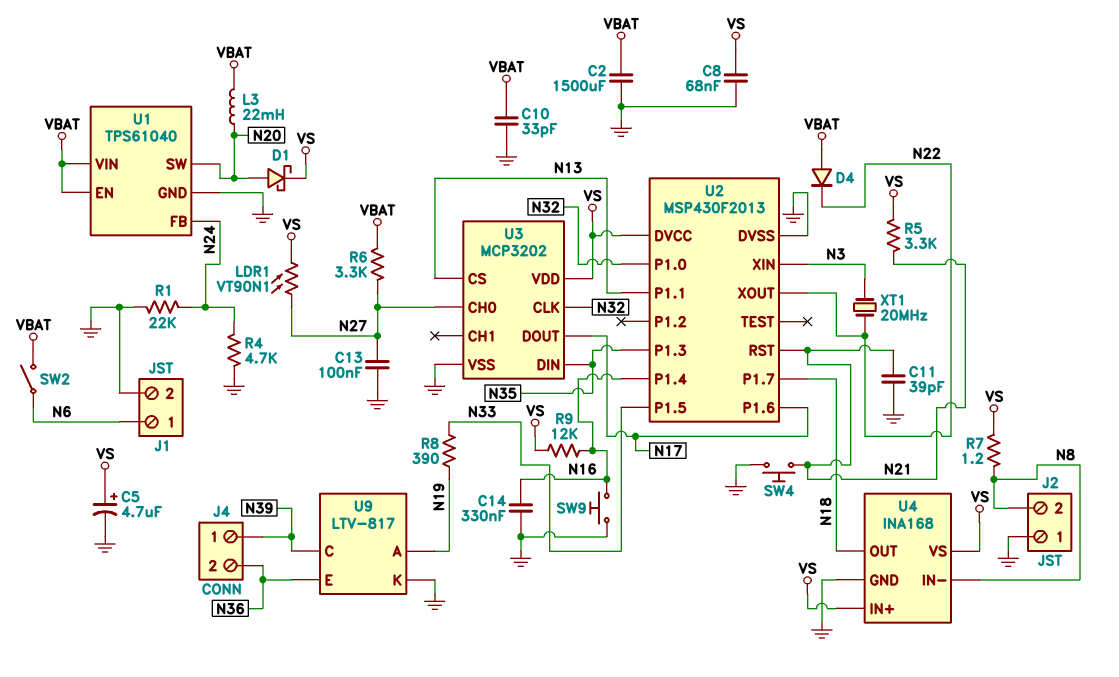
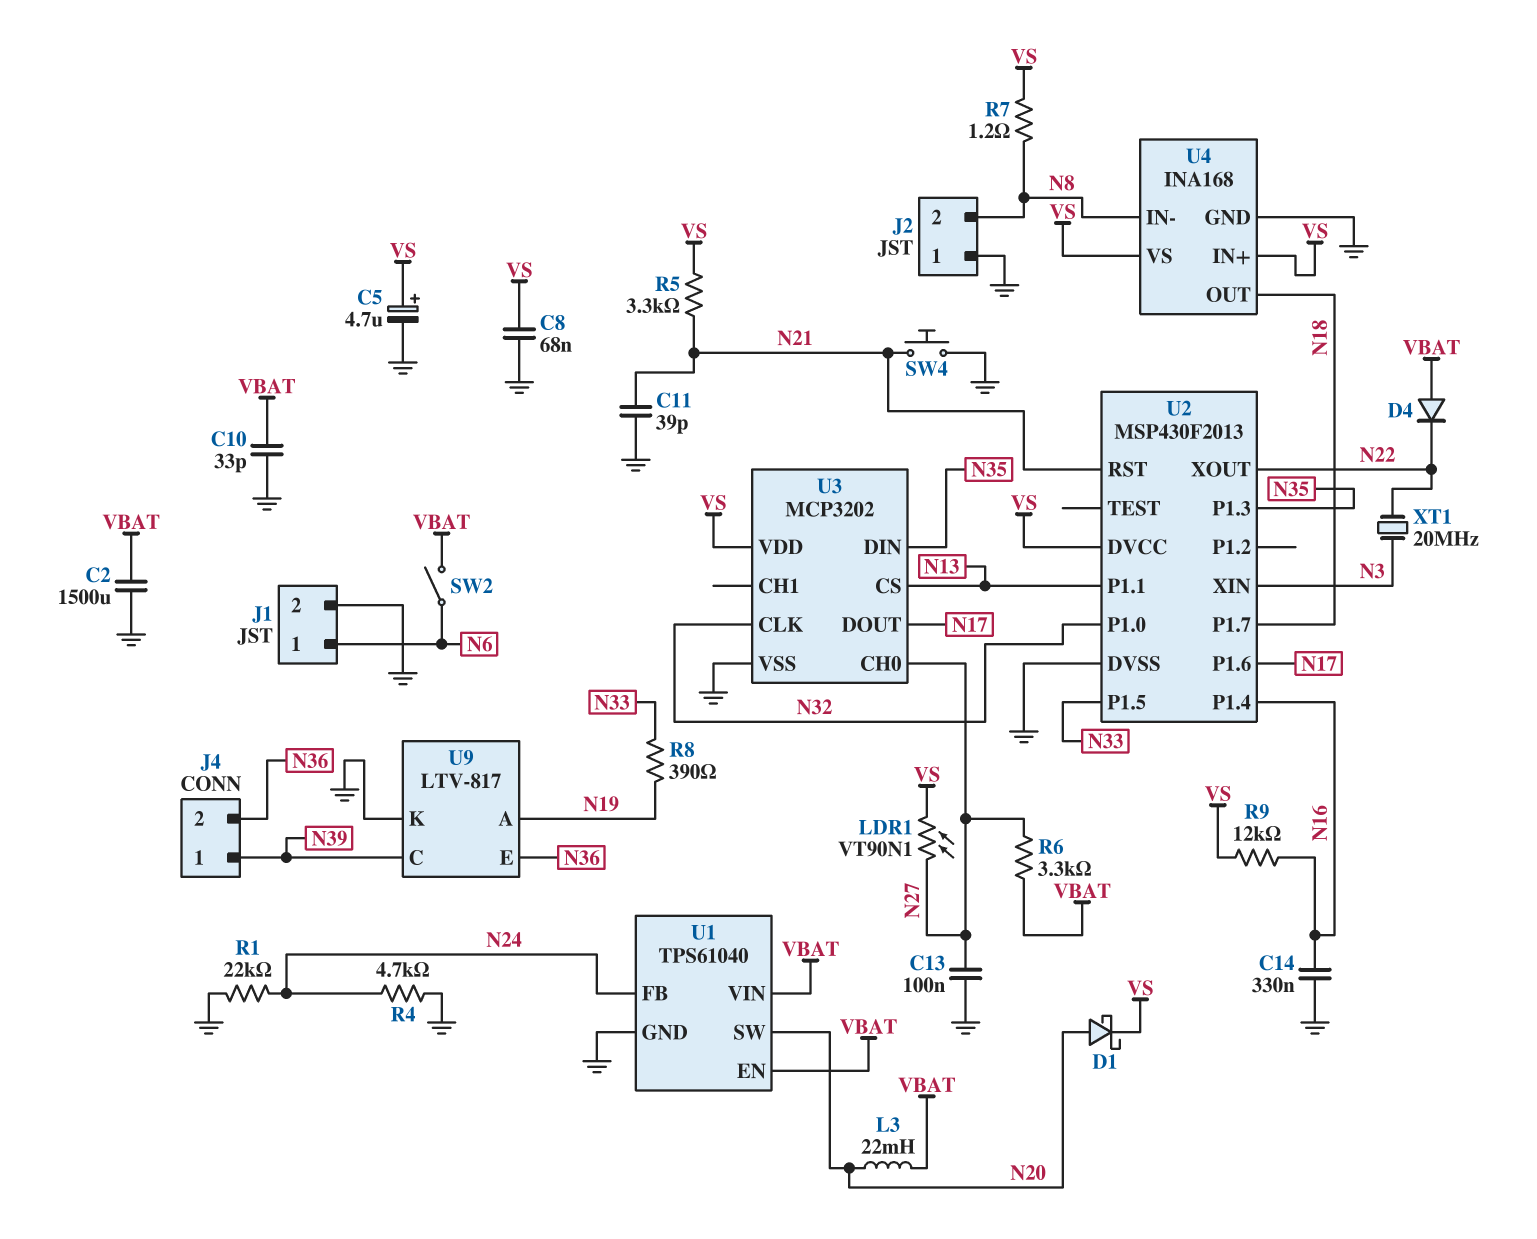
SW9: button (GND, N16) -> none

